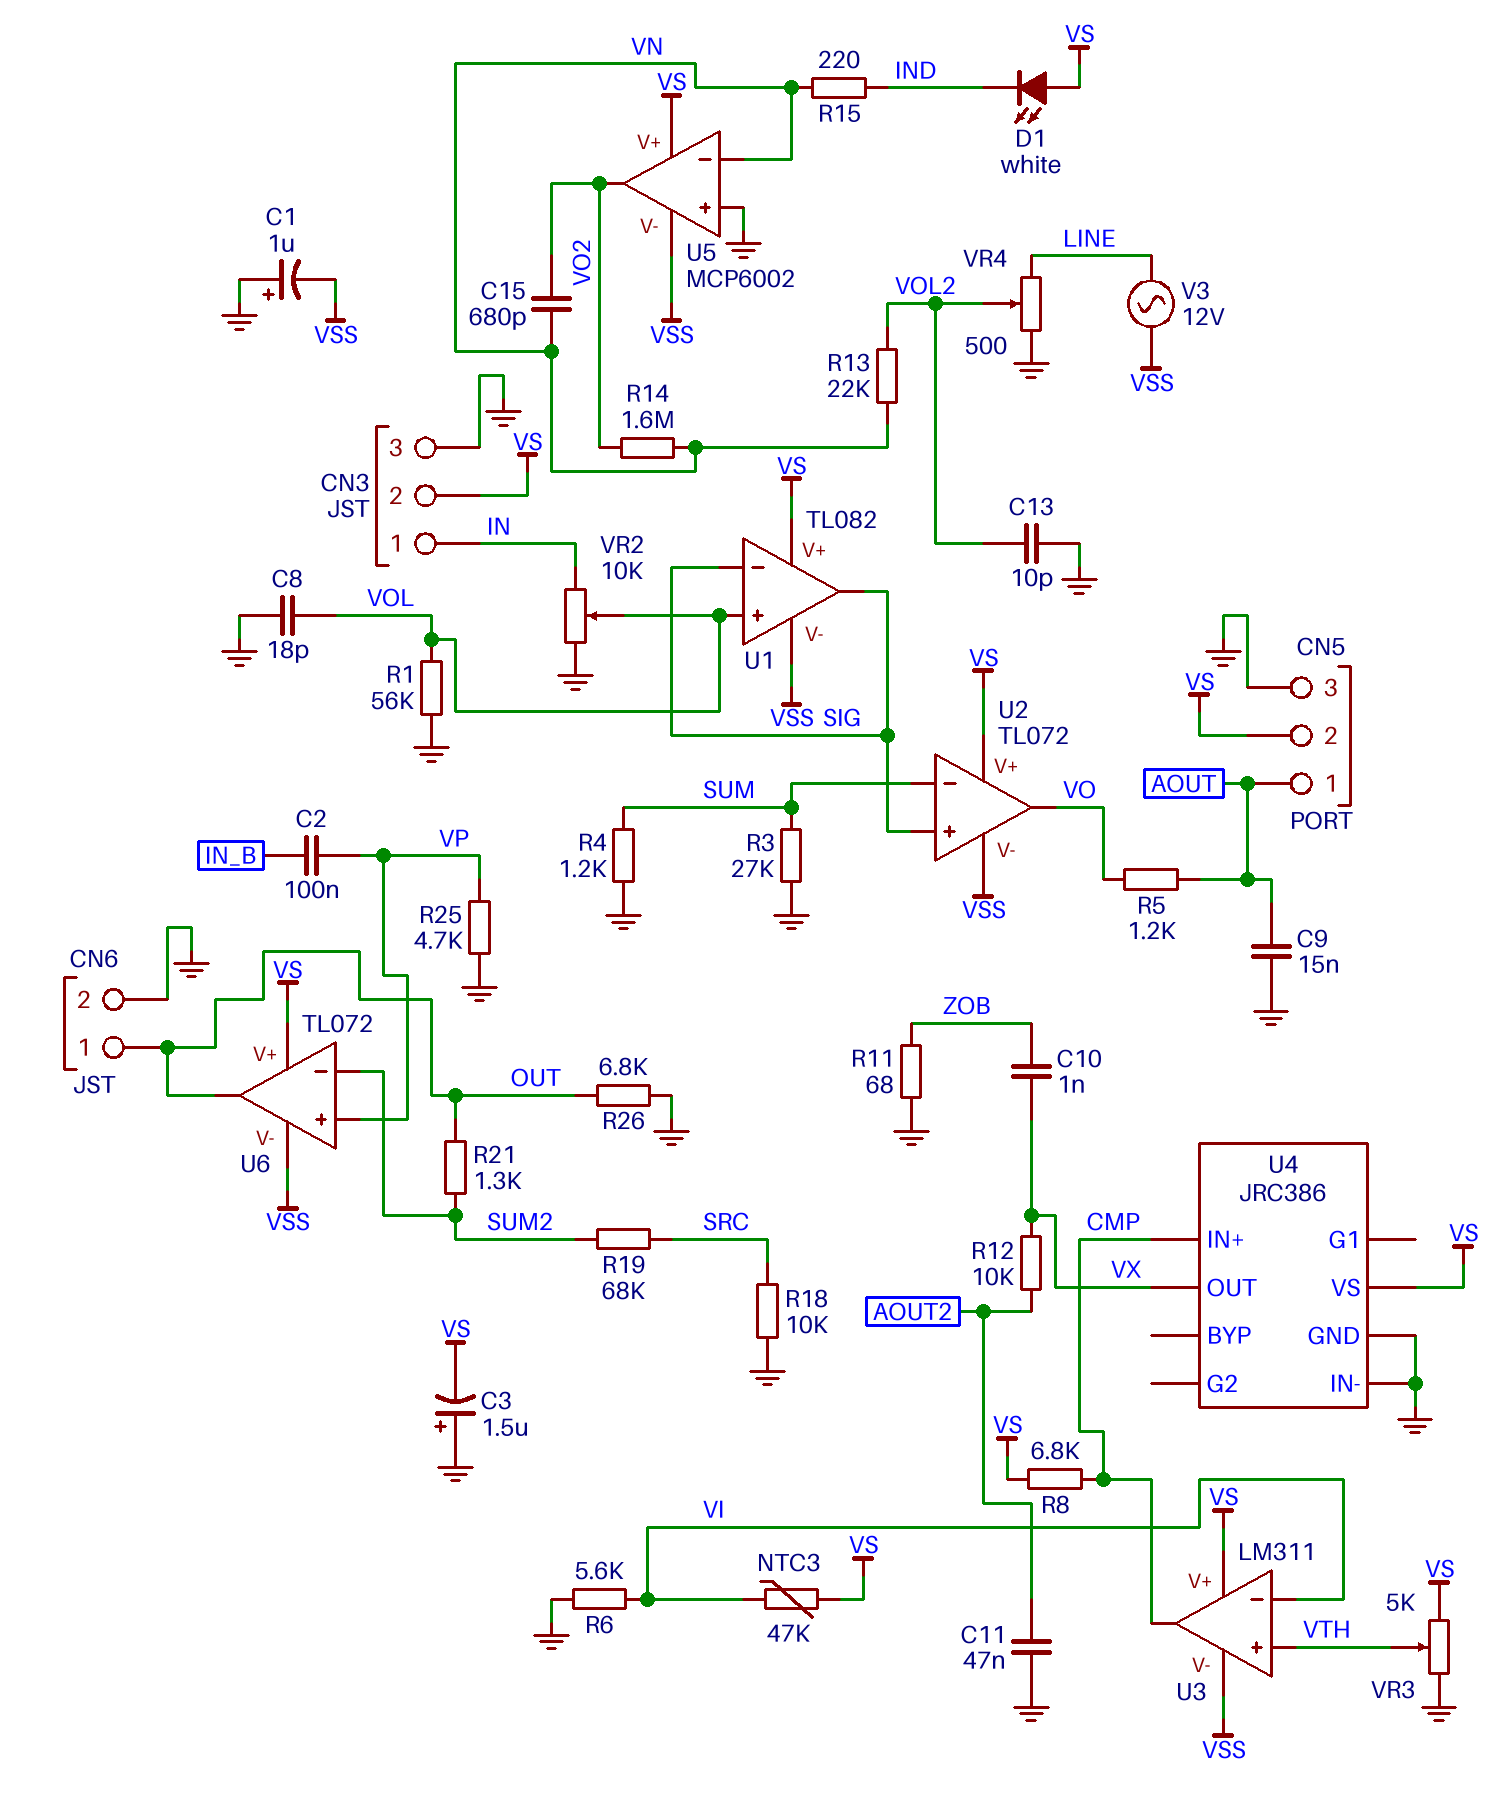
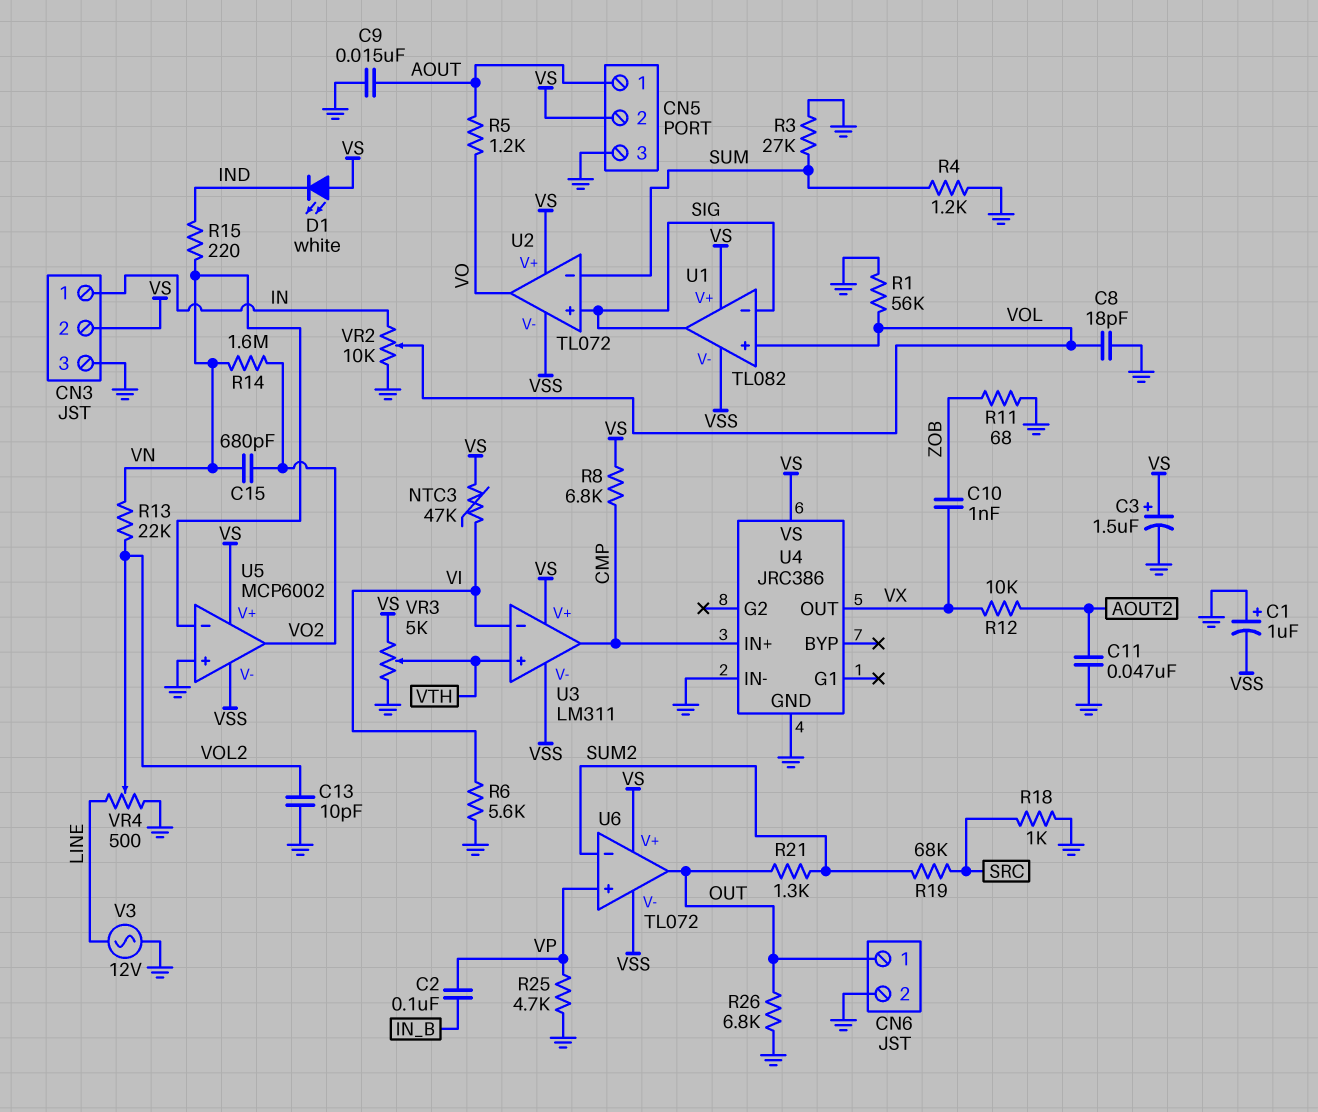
C3: 1.5uF (plus GND, minus VS) -> 1.5uF (plus VS, minus GND)
R18: 10k (GND, SRC) -> 1k (GND, SRC)
V3: AC 12V (LINE, VSS) -> AC 12V (GND, LINE)

